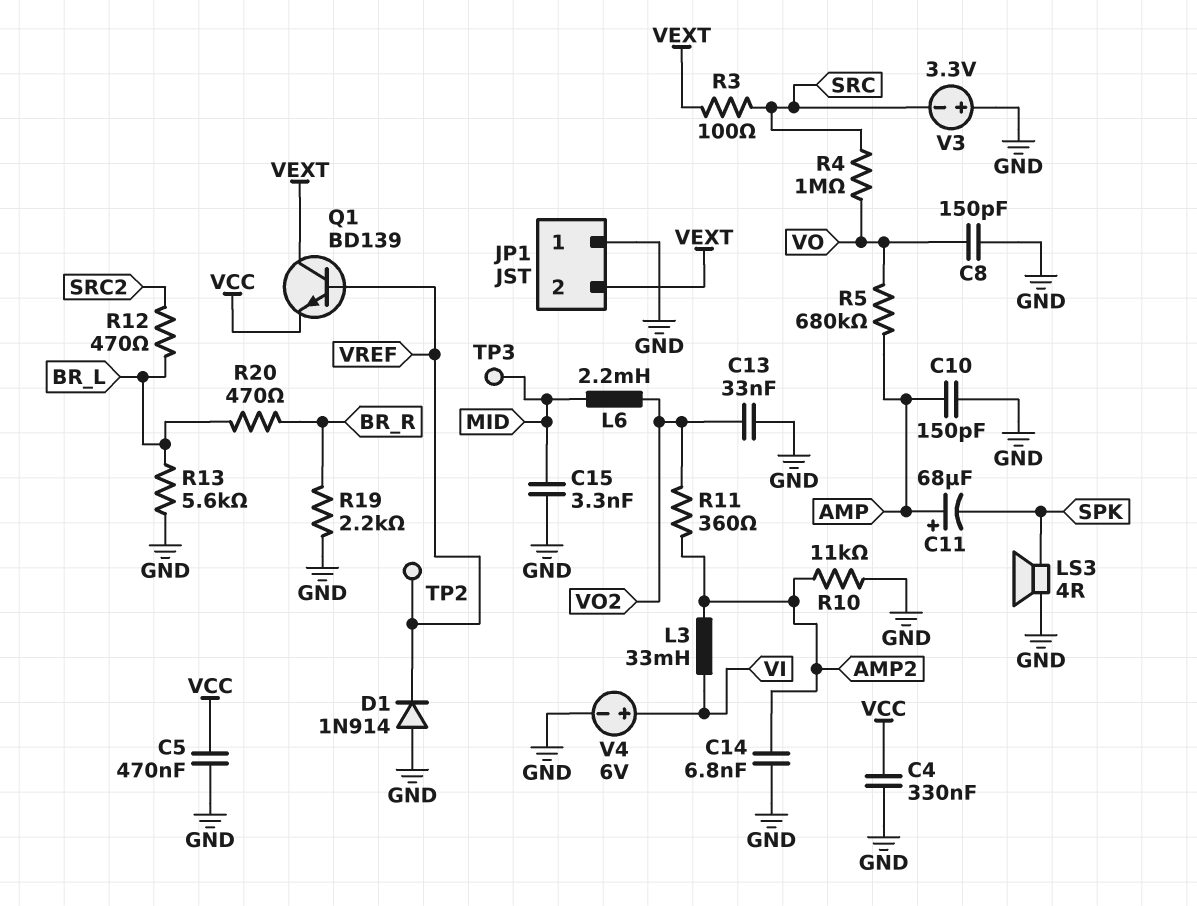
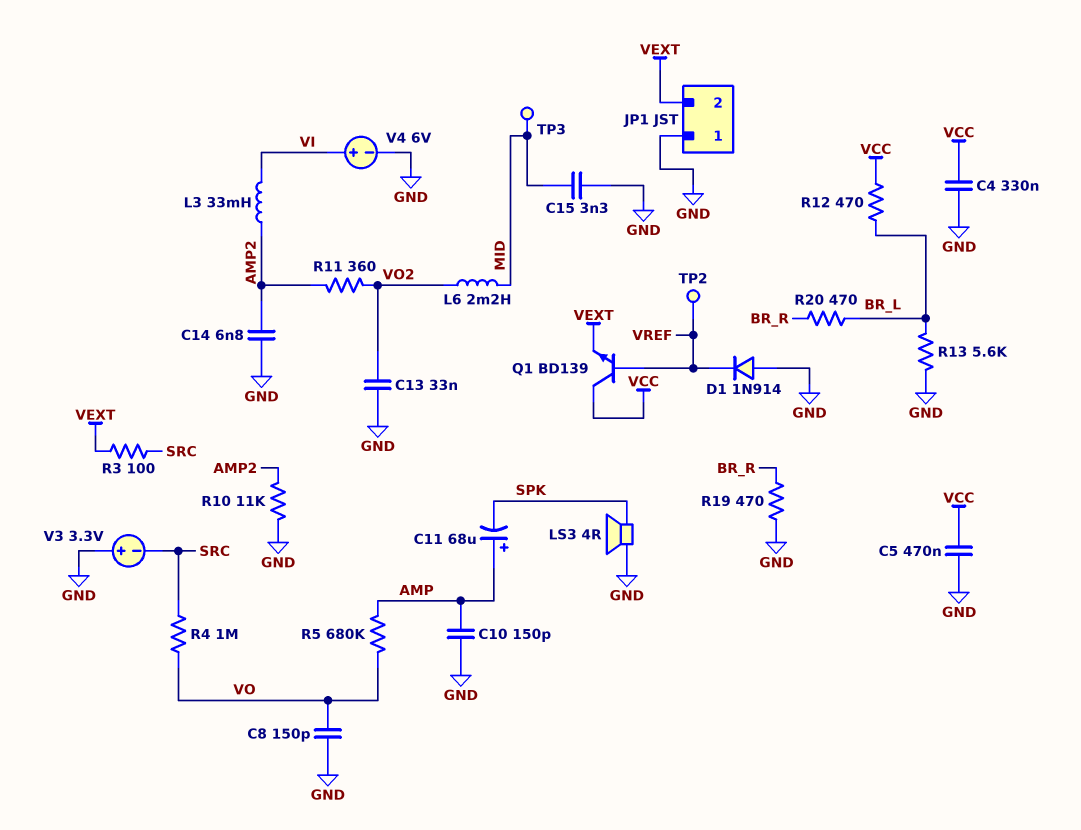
Q1: NPN BD139 (B VREF, C VEXT, E VCC) -> NPN BD139 (B VREF, C VCC, E VEXT)
R12: 470 (BR_L, SRC2) -> 470 (BR_L, VCC)
R19: 2.2k (BR_R, GND) -> 470 (BR_R, GND)

